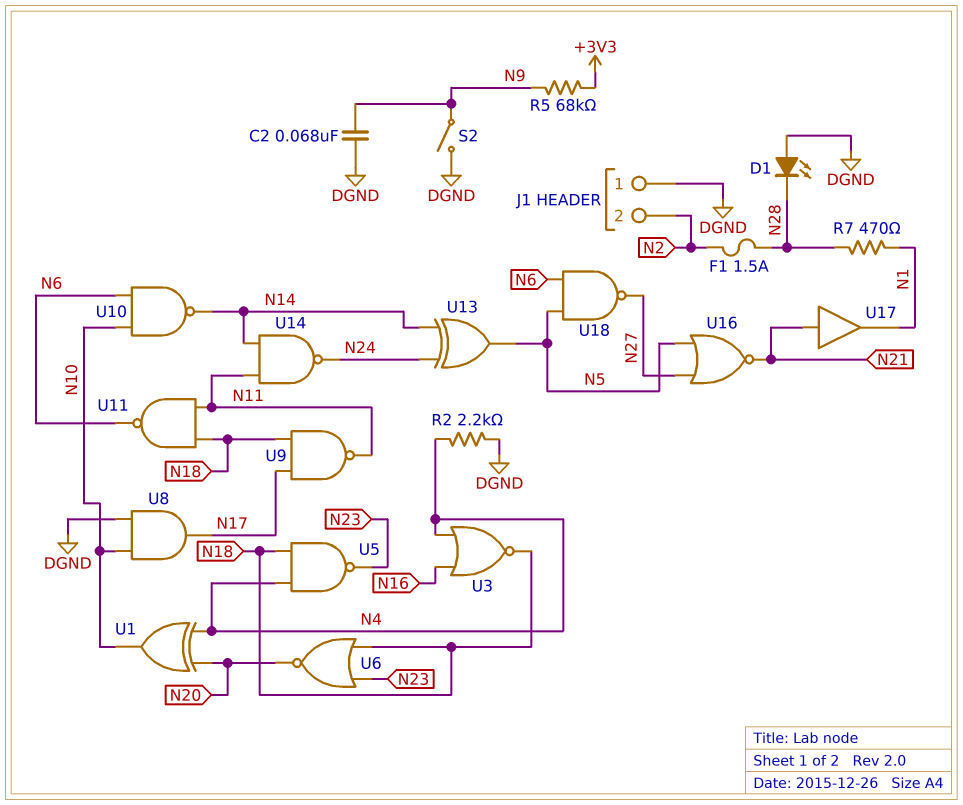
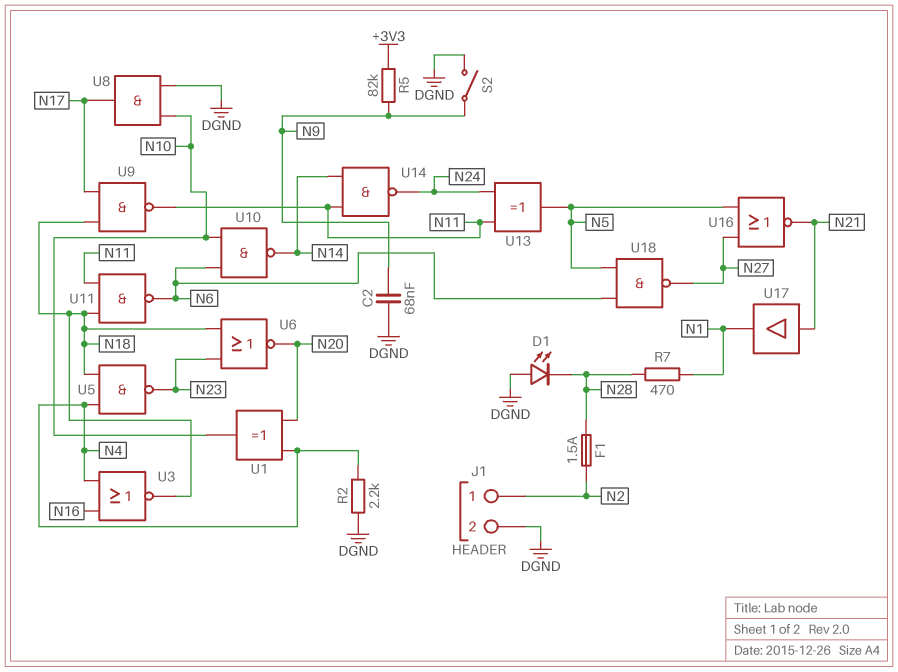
J1 pin 1: DGND -> N2
J1 pin 2: N2 -> DGND
R5: 68k (+3V3, N9) -> 82k (+3V3, N9)
U13: XOR (in N14, in N24, out N5) -> XOR (in N11, in N24, out N5)

